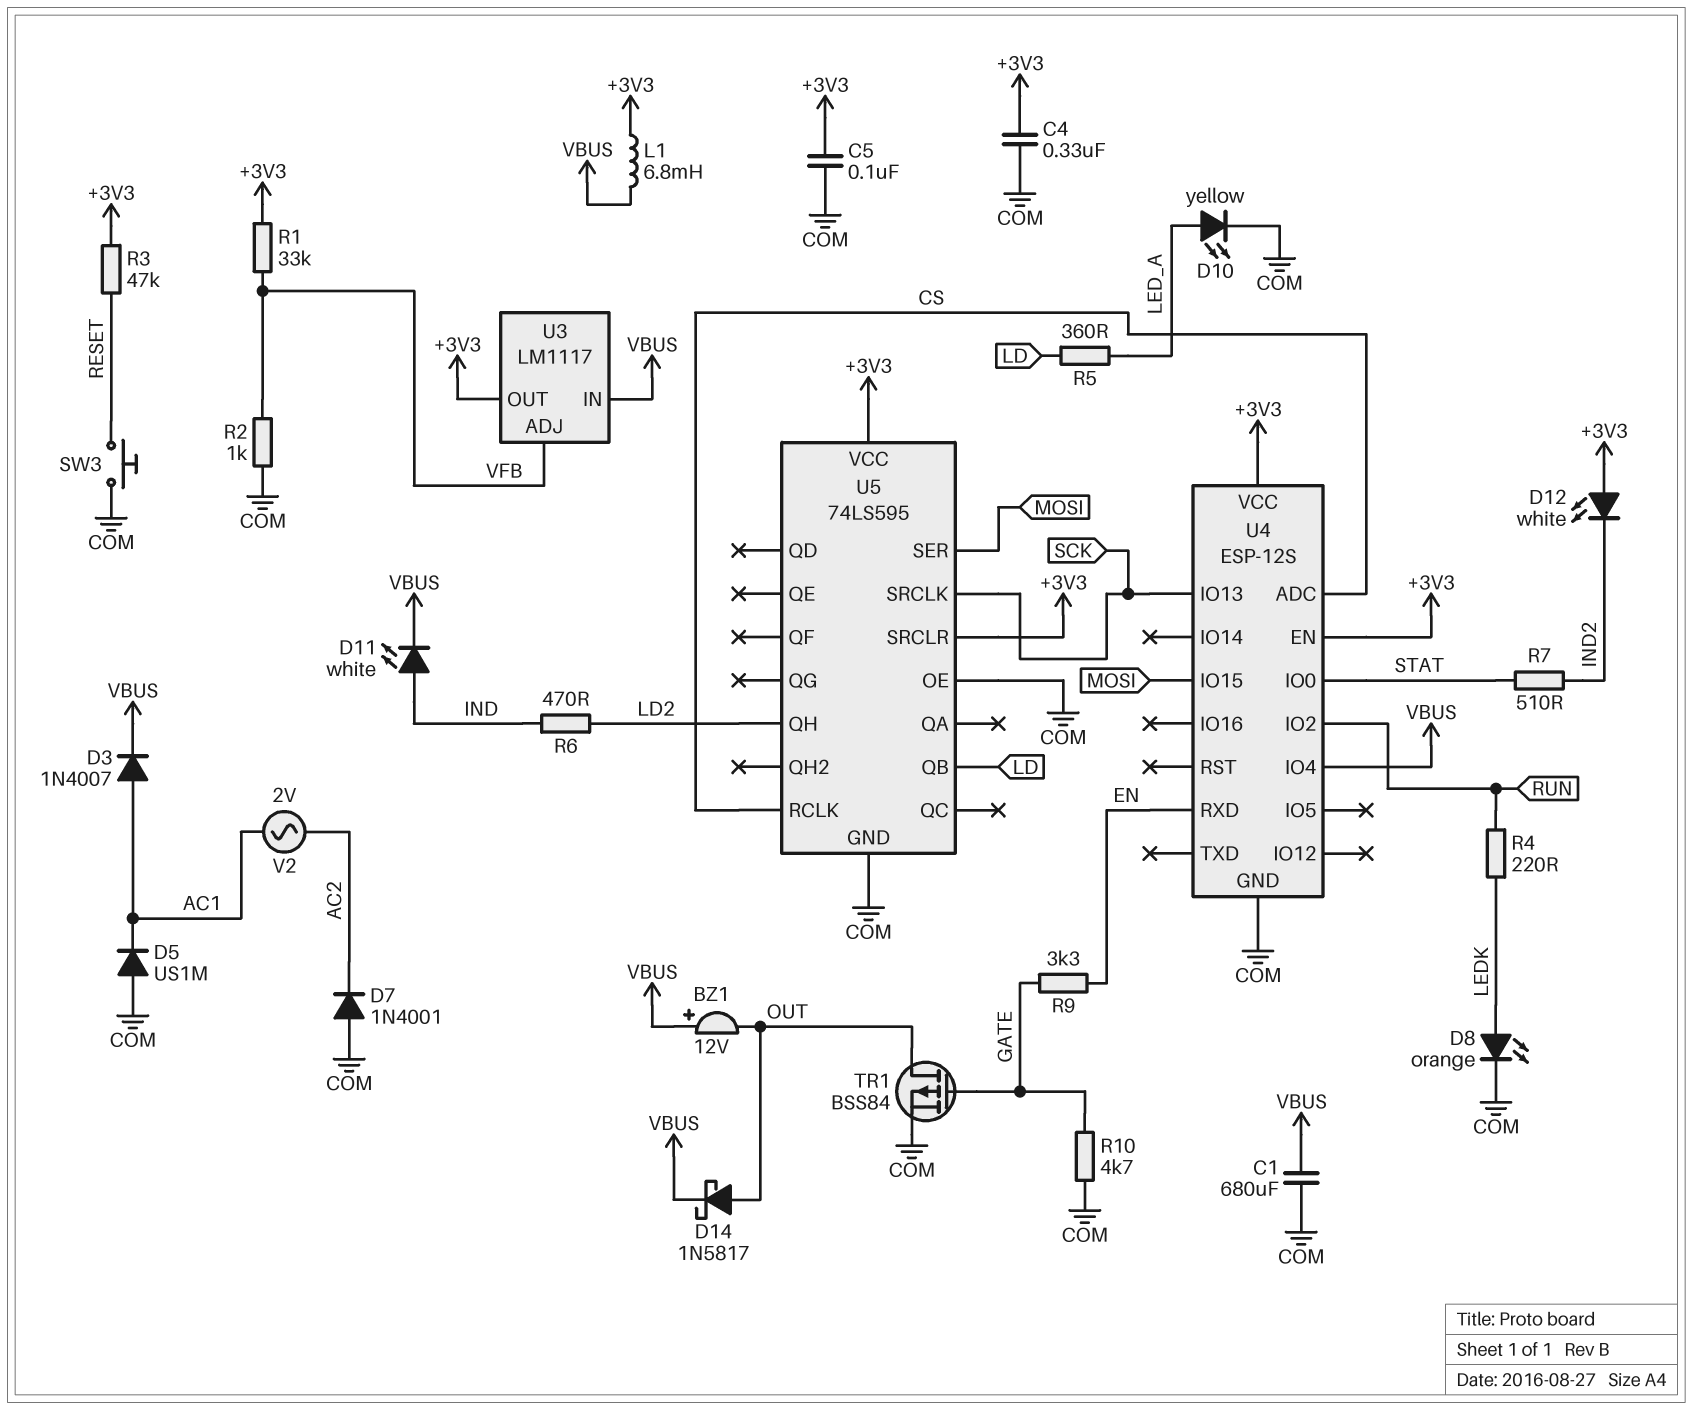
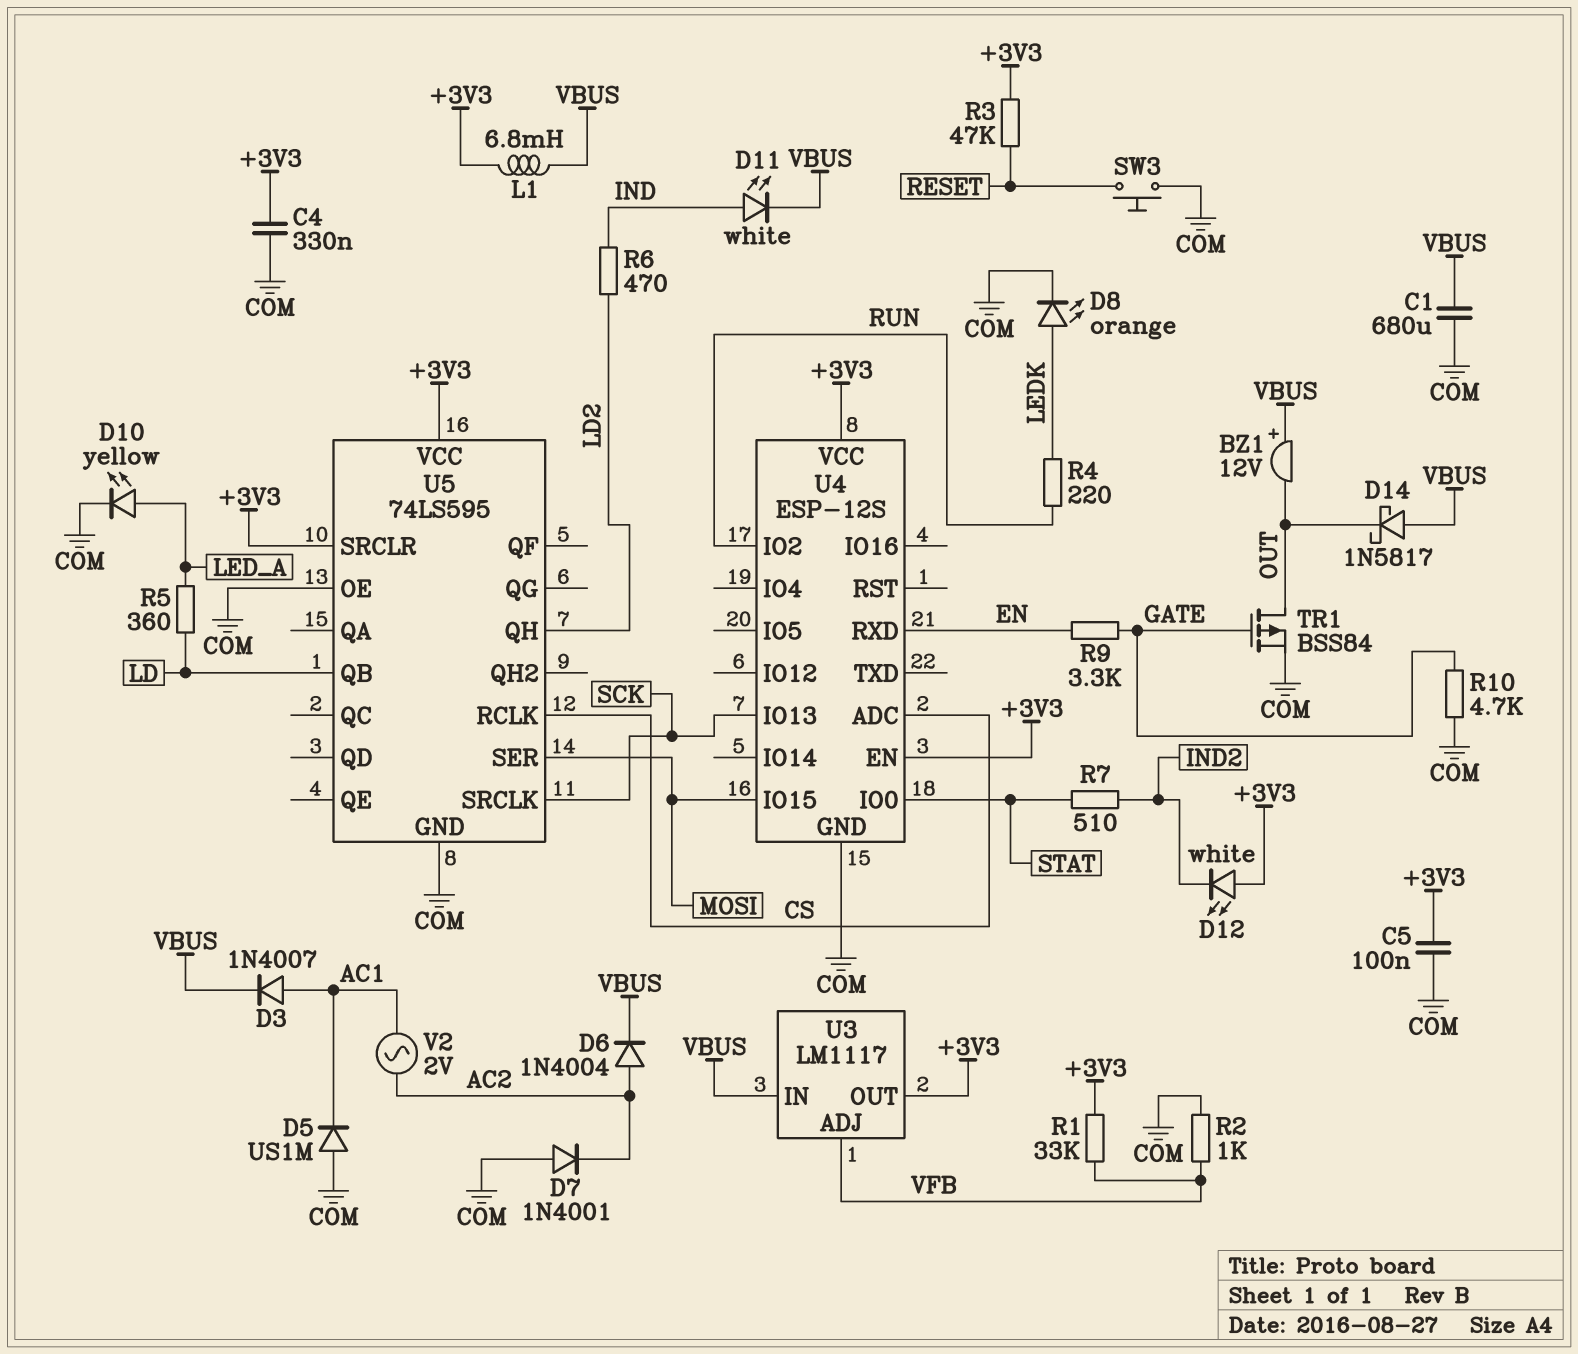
D6: none -> diode 1N4004 (A AC2, K VBUS)
D14: schottky 1N5817 (A OUT, K VBUS) -> schottky 1N5817 (A VBUS, K OUT)
U4 pin IO4: VBUS -> none

